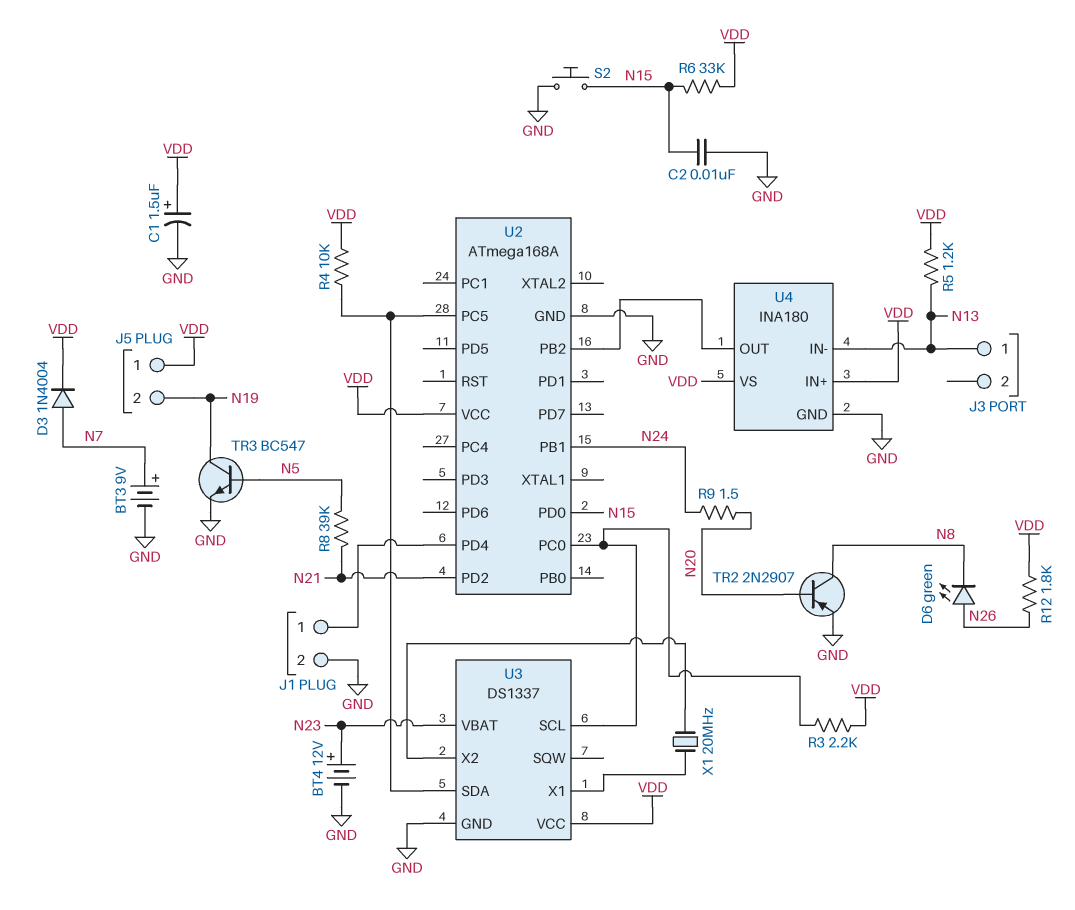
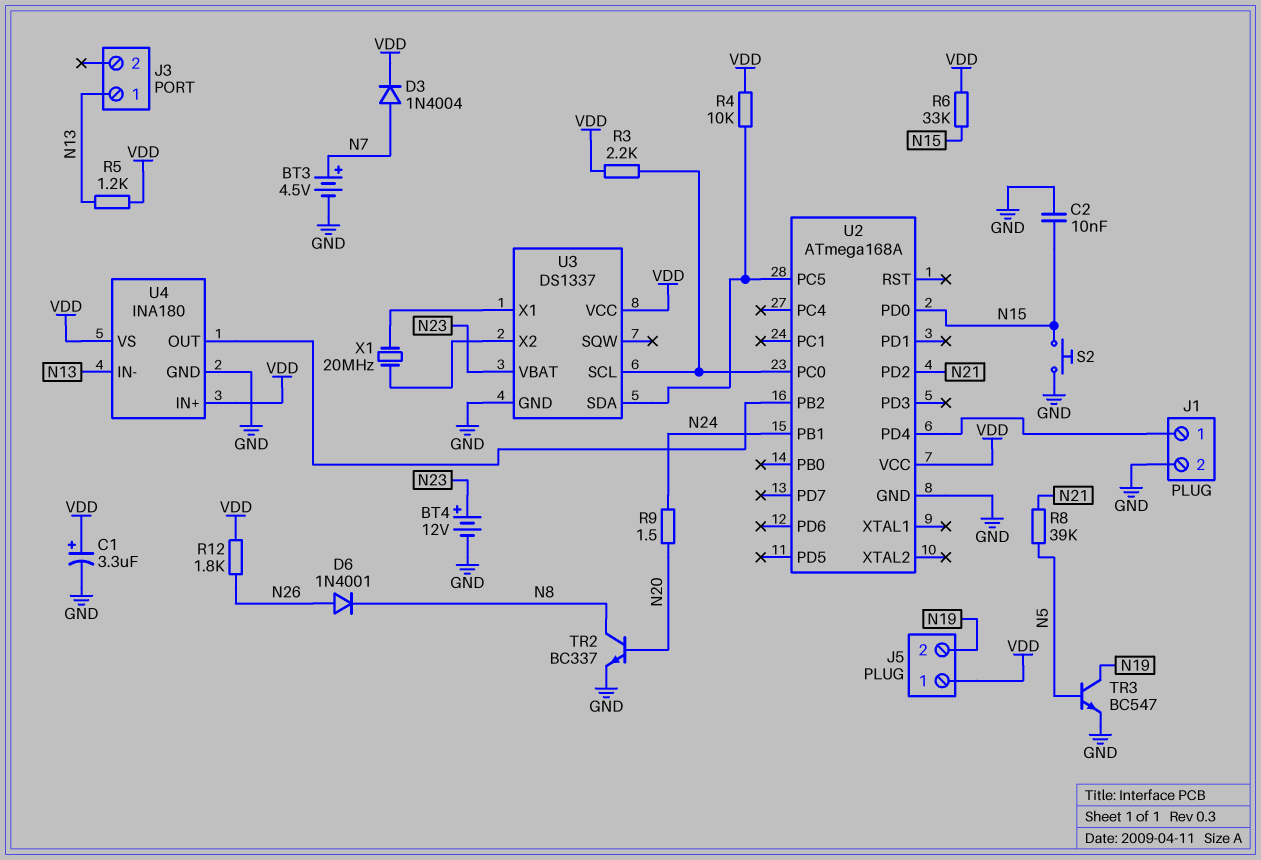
BT3: 9V (plus N7, minus GND) -> 4.5V (plus N7, minus GND)
C1: 1.5uF (plus VDD, minus GND) -> 3.3uF (plus VDD, minus GND)
D6: LED green (A N26, K N8) -> diode 1N4001 (A N26, K N8)
TR2: PNP 2N2907 (B N20, C N8, E GND) -> NPN BC337 (B N20, C N8, E GND)

